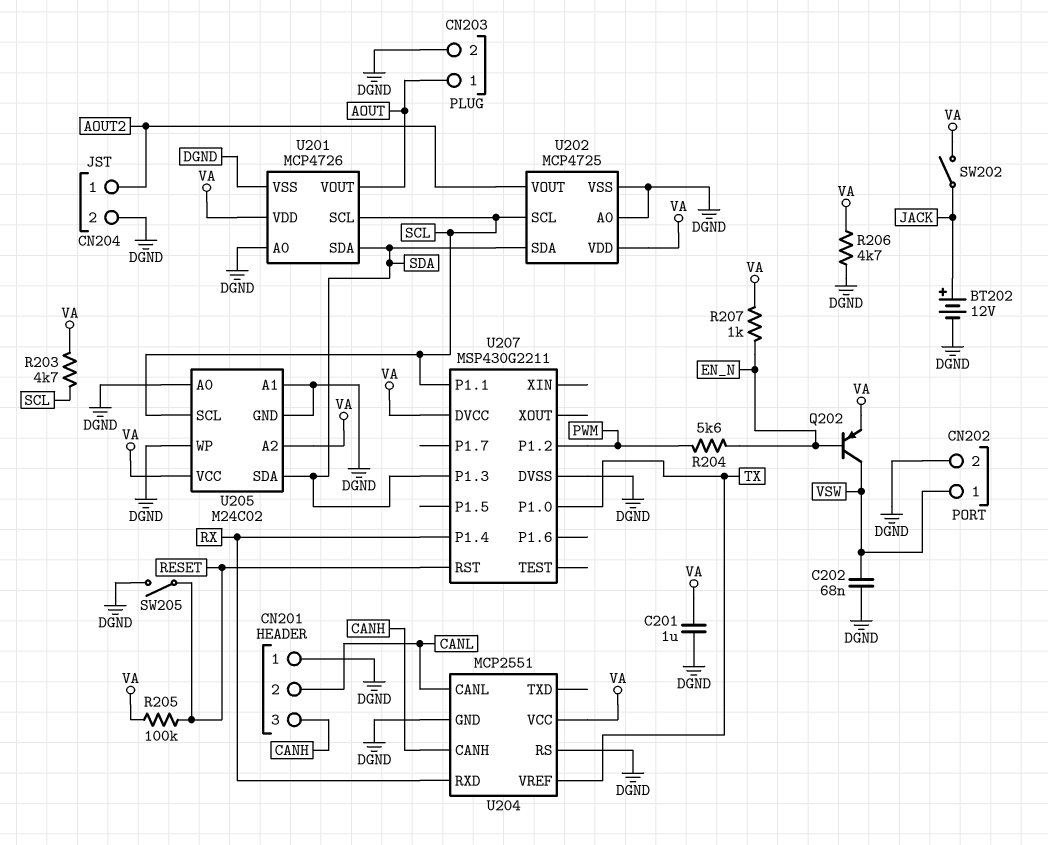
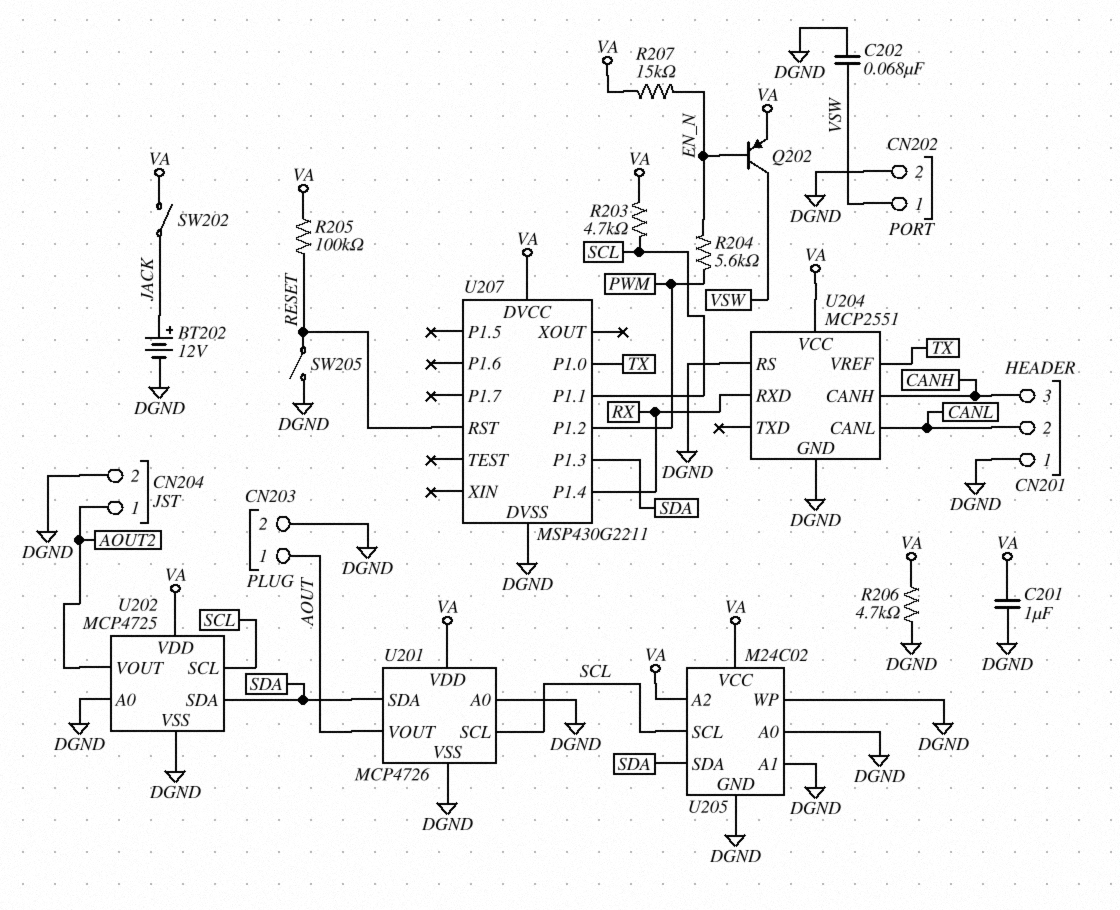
R207: 1k (EN_N, VA) -> 15k (EN_N, VA)

